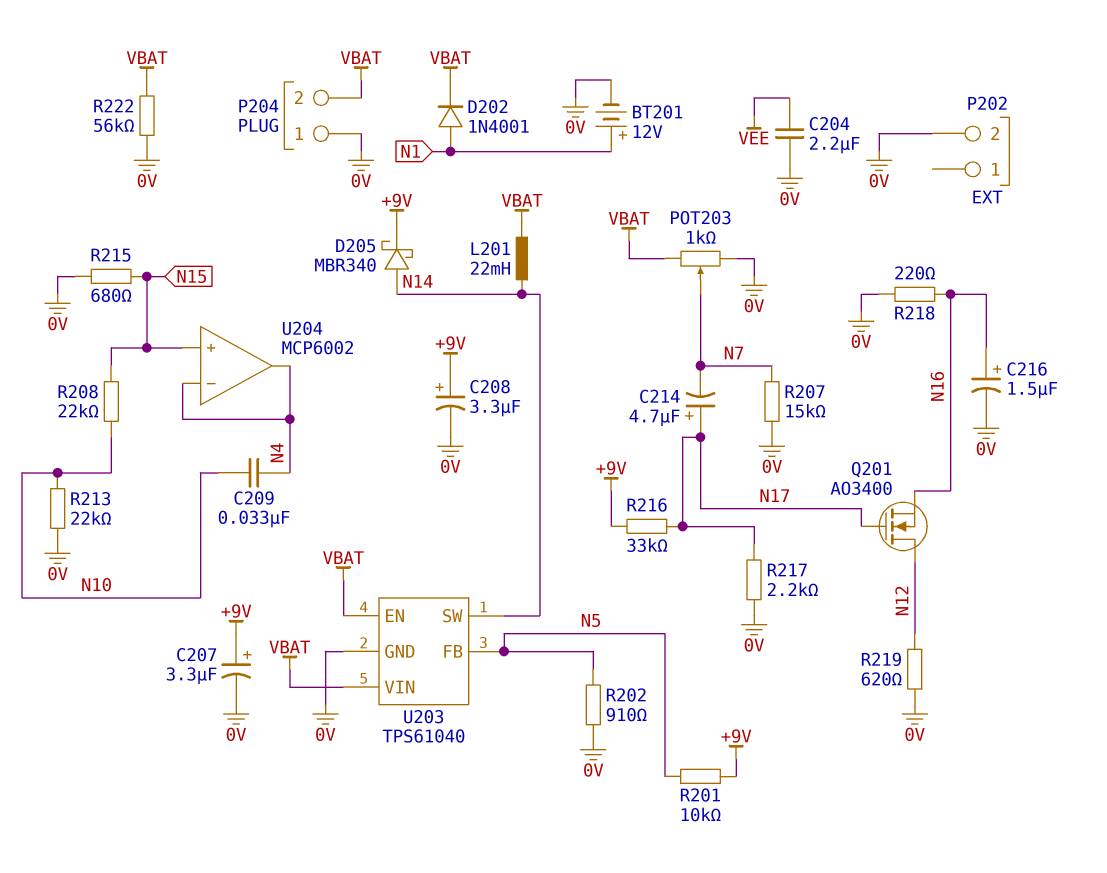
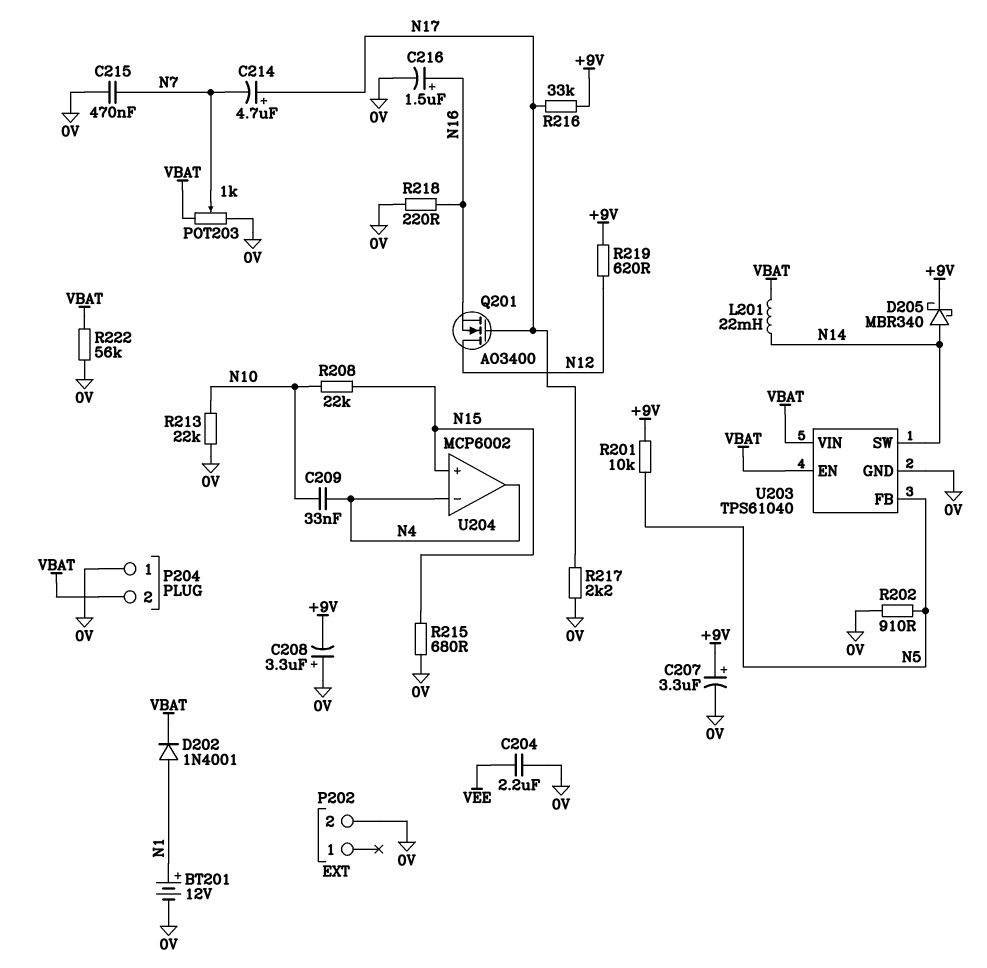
C208: 3.3uF (plus +9V, minus 0V) -> 3.3uF (plus 0V, minus +9V)
C215: none -> 470nF (0V, N7)
R207: 15k (0V, N7) -> none
R219: 620 (0V, N12) -> 620 (+9V, N12)

